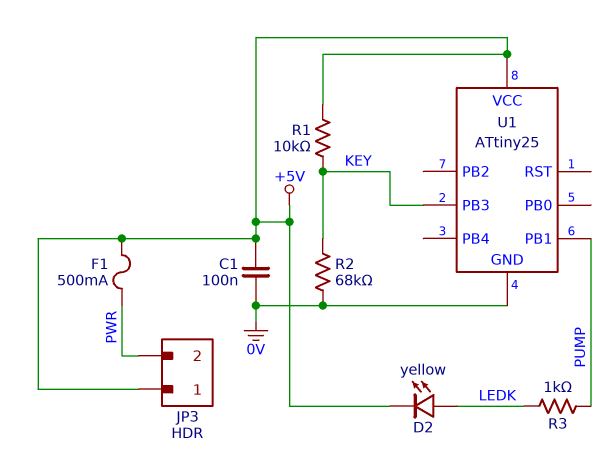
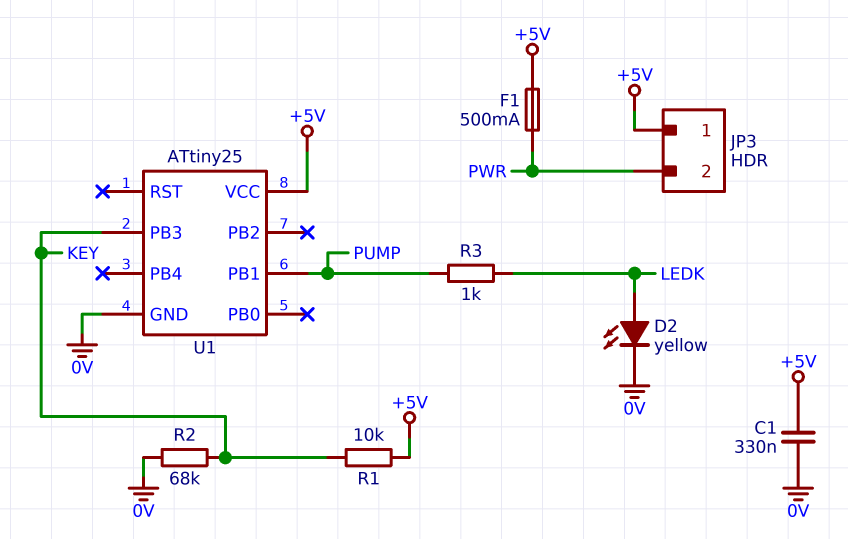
C1: 100nF (+5V, 0V) -> 330nF (+5V, 0V)
D2: LED yellow (A LEDK, K +5V) -> LED yellow (A LEDK, K 0V)

